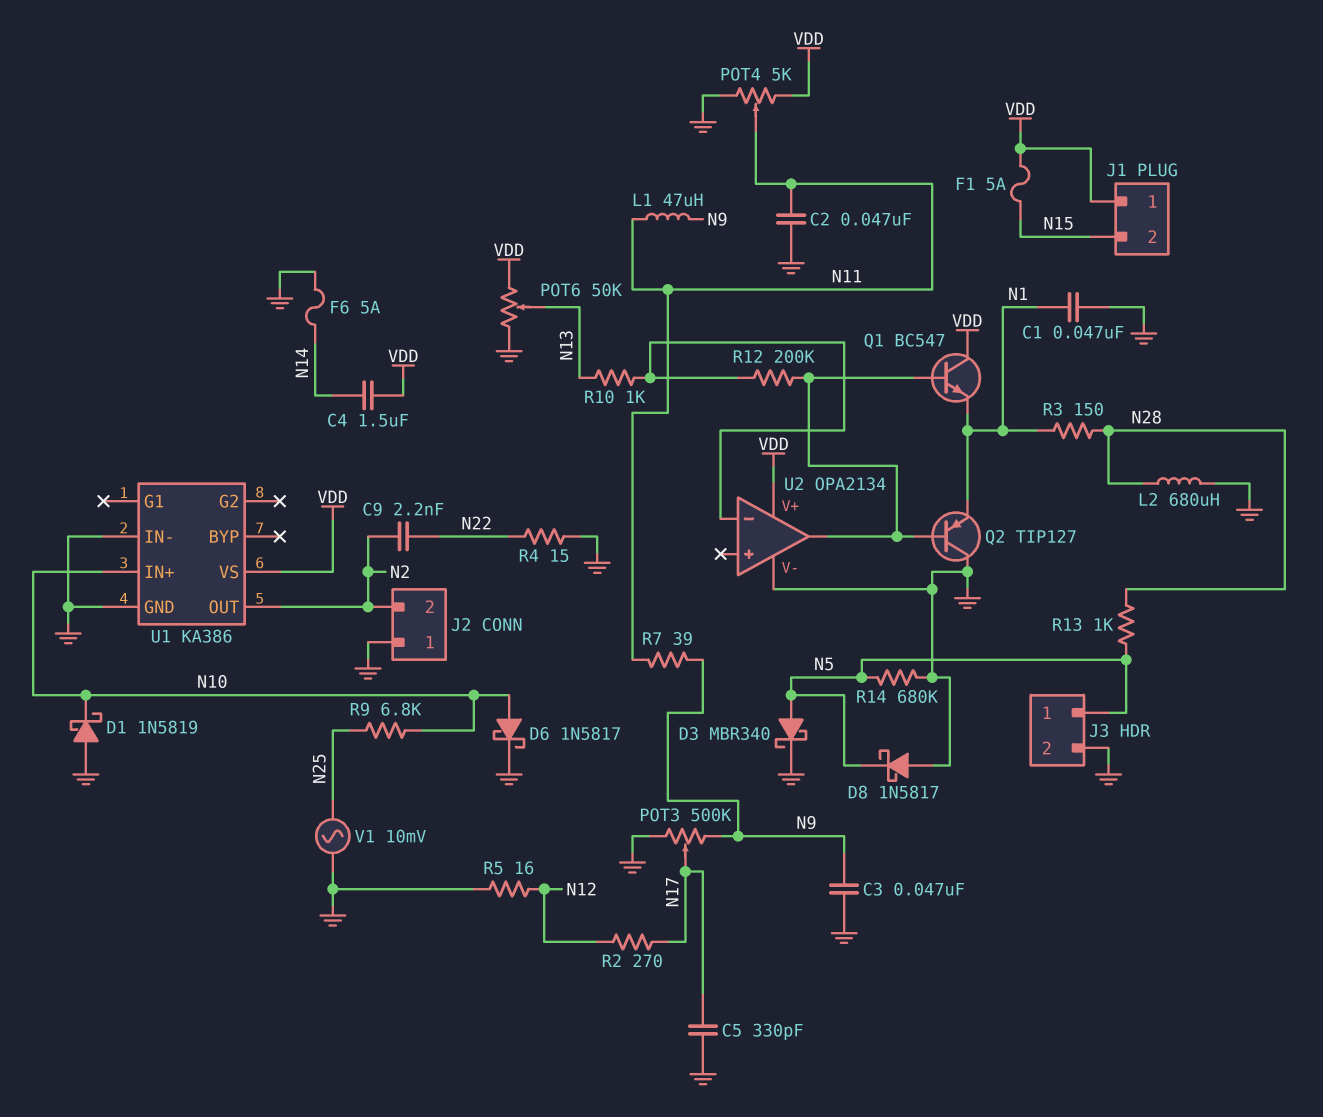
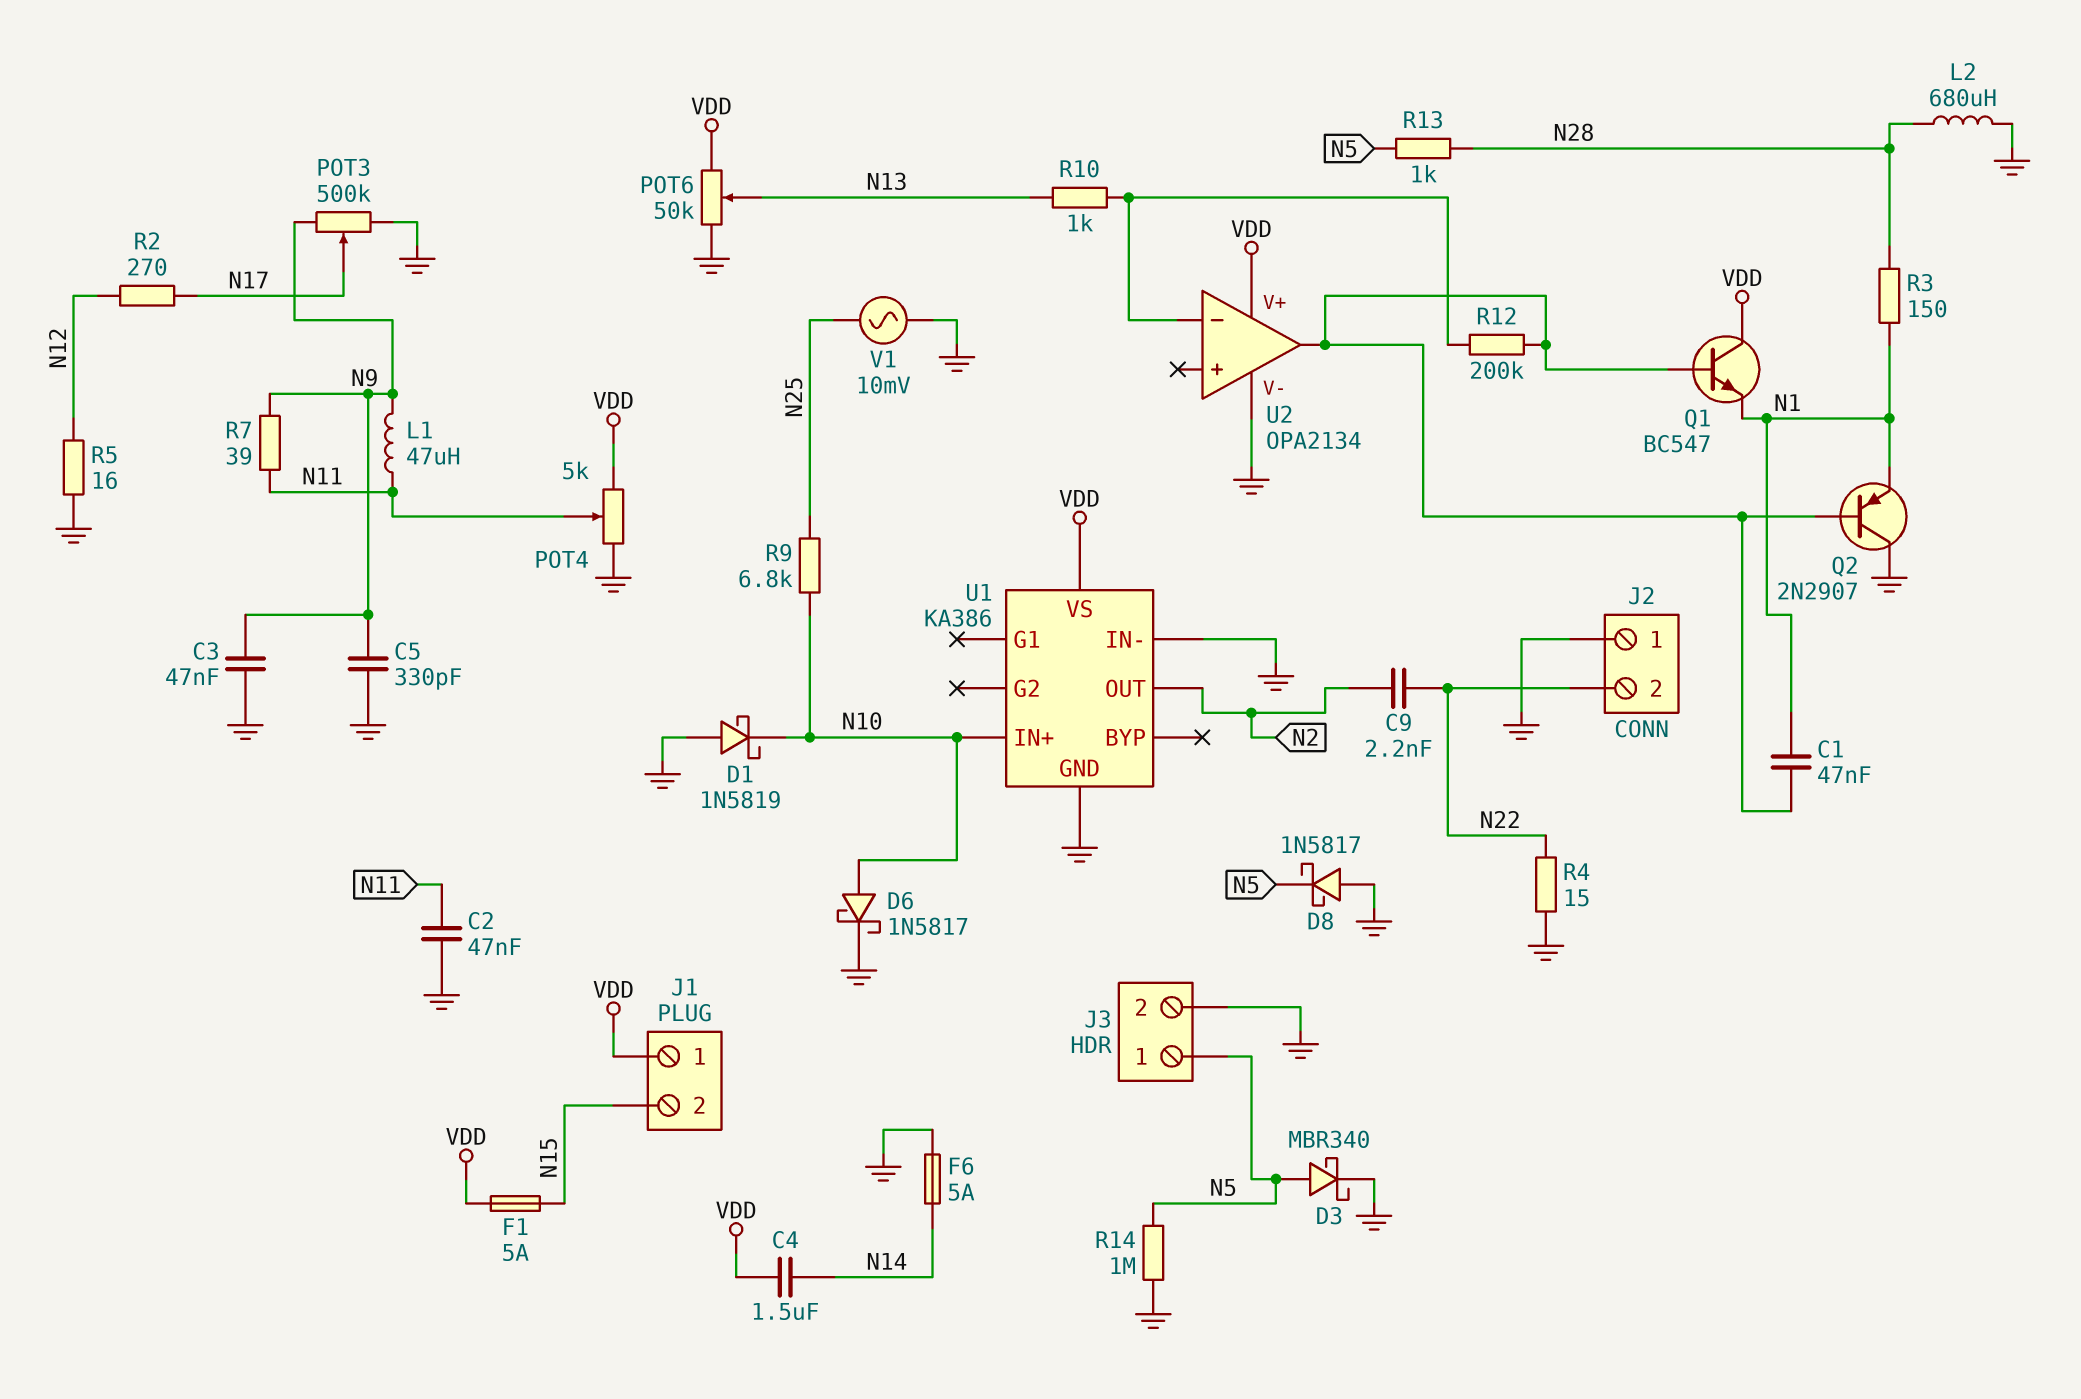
C1: 47nF (GND, N1) -> 47nF (N1, U2/out)
C5: 330pF (GND, N17) -> 330pF (GND, N9)
J2 pin 2: N2 -> N22
Q2: PNP TIP127 (B U2/out, C GND, E N1) -> PNP 2N2907 (B U2/out, C GND, E N1)
R14: 680k (GND, N5) -> 1M (GND, N5)

